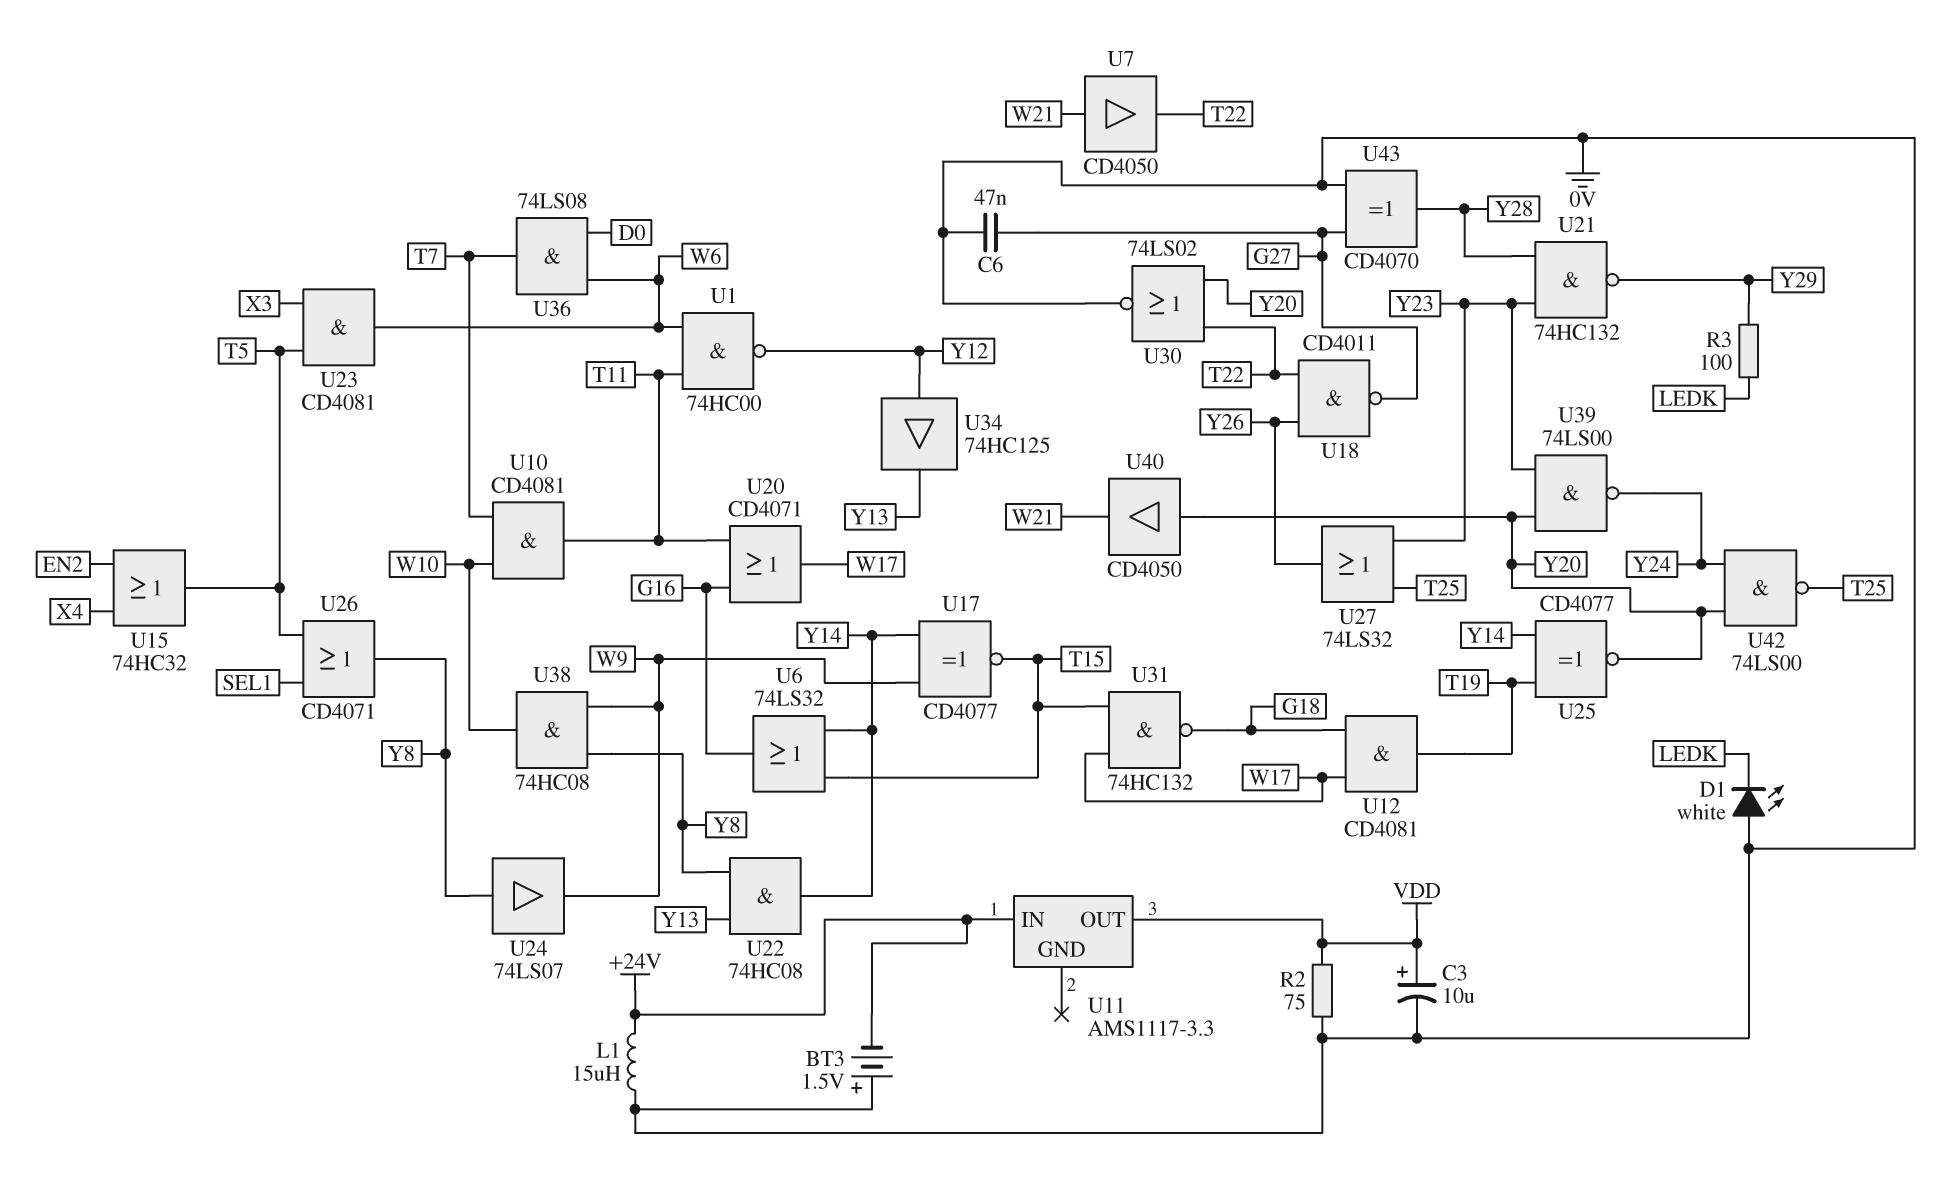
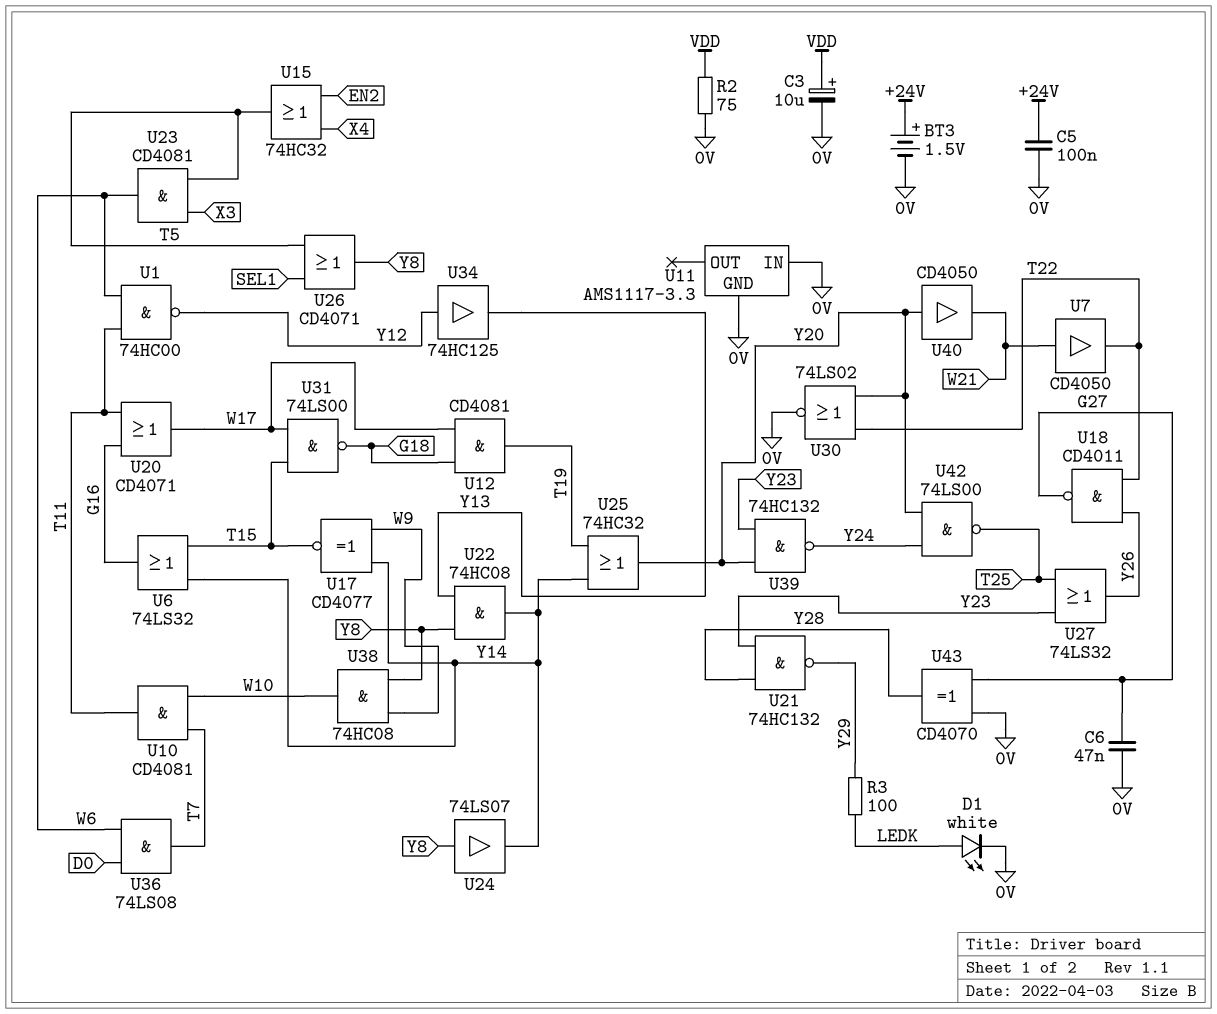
BT3: 1.5V (plus 0V, minus +24V) -> 1.5V (plus +24V, minus 0V)
C5: none -> 100nF (+24V, 0V)
D1: LED white (A 0V, K LEDK) -> LED white (A LEDK, K 0V)
L1: 15uH (+24V, 0V) -> none
U11 pin GND: none -> 0V
U11 pin IN: +24V -> 0V
U11 pin OUT: VDD -> none
U24: buffer 74LS07 (in Y8, out W9) -> buffer 74LS07 (in Y8, out Y14)
U25: XNOR CD4077 (in T19, in Y14, out Y20) -> OR 74HC32 (in T19, in Y14, out Y20)
U31: NAND 74HC132 (in T15, in W17, out G18) -> NAND 74LS00 (in T15, in W17, out G18)
U39: NAND 74LS00 (in Y20, in Y23, out Y24) -> NAND 74HC132 (in Y20, in Y23, out Y24)

